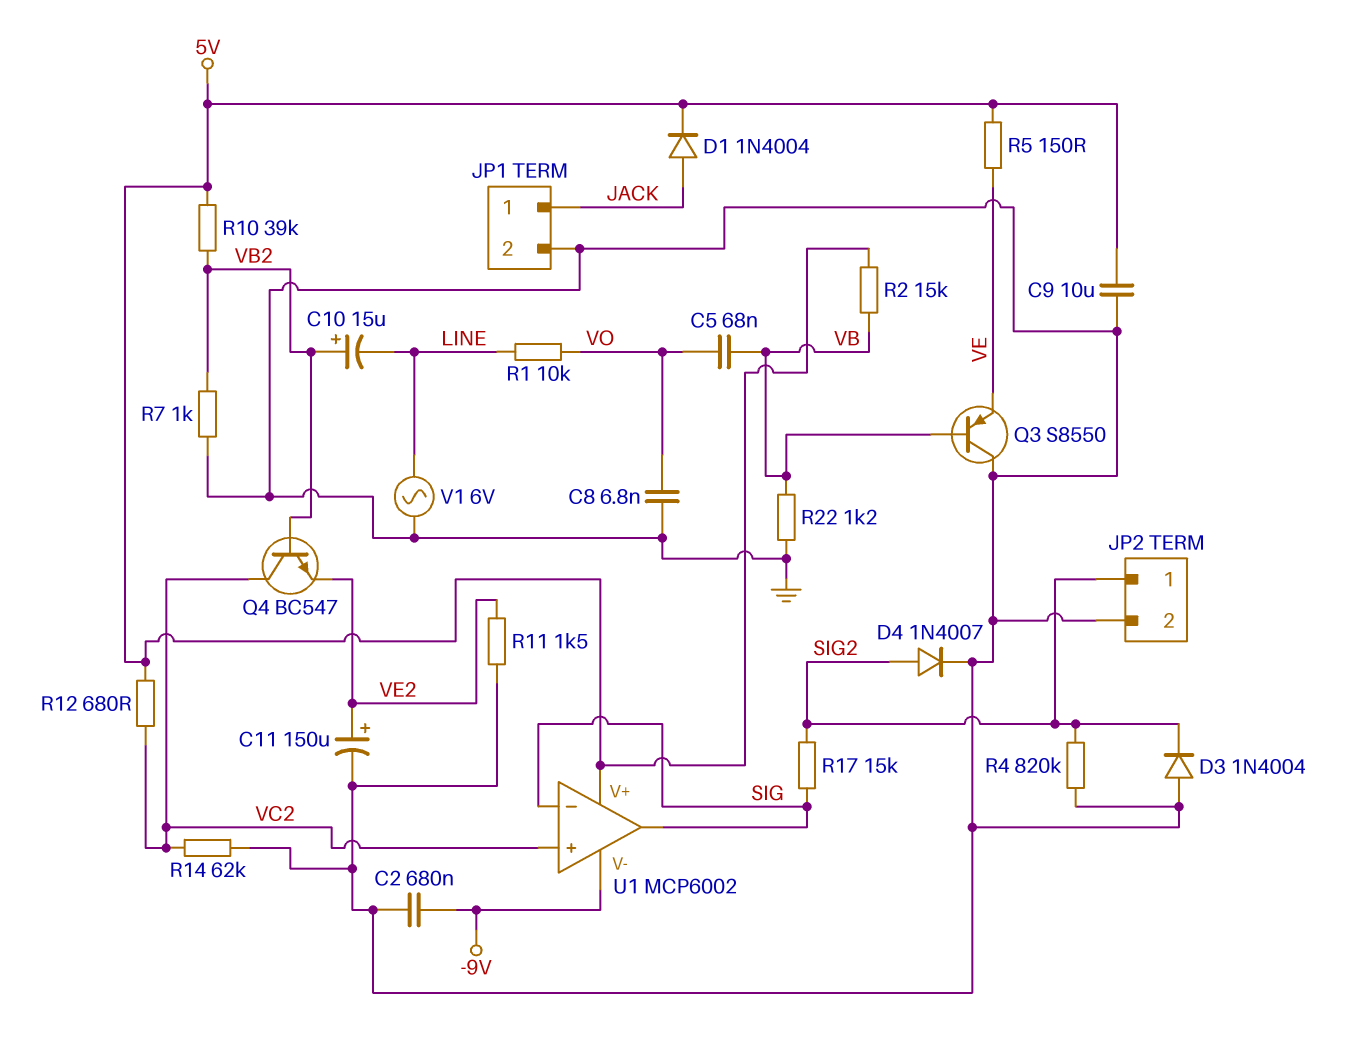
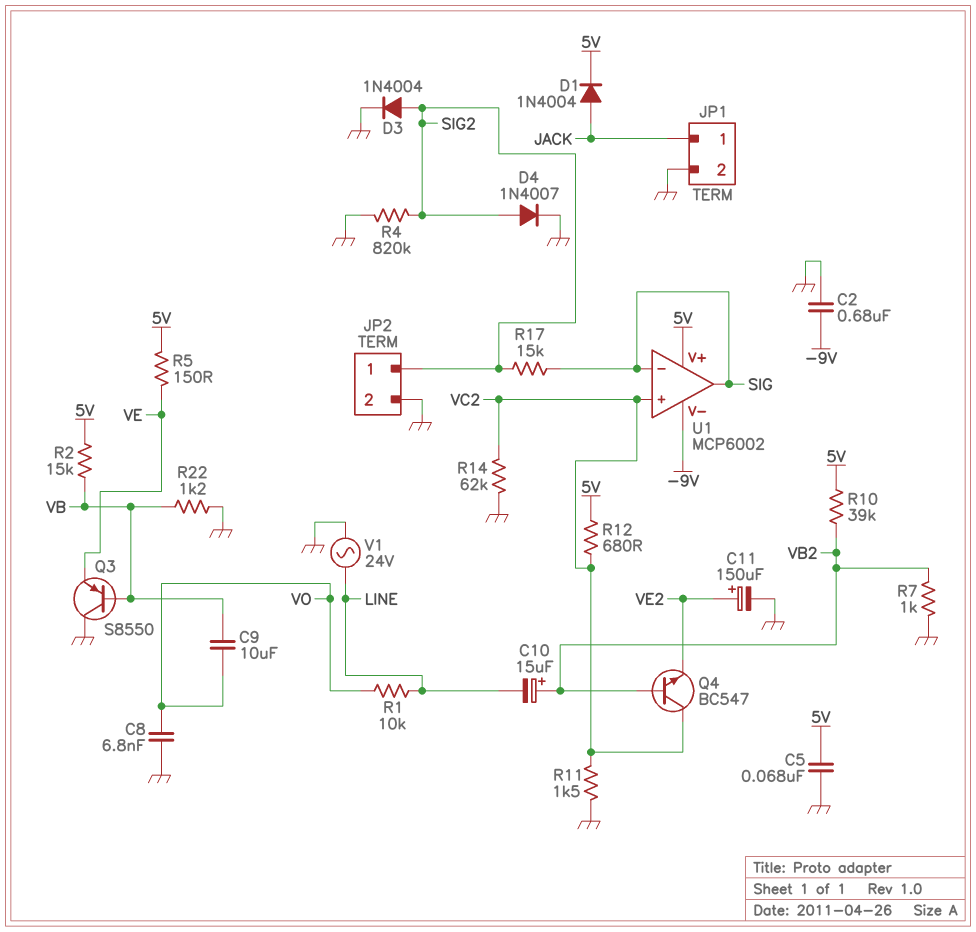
C5: 68nF (VB, VO) -> 68nF (5V, GND)
C9: 10uF (5V, GND) -> 10uF (VB, VO)
D3: diode 1N4004 (A GND, K SIG2) -> diode 1N4004 (A SIG2, K GND)
R11: 1.5k (GND, VE2) -> 1.5k (GND, VC2)
V1: AC 6V (GND, LINE) -> AC 24V (GND, LINE)

